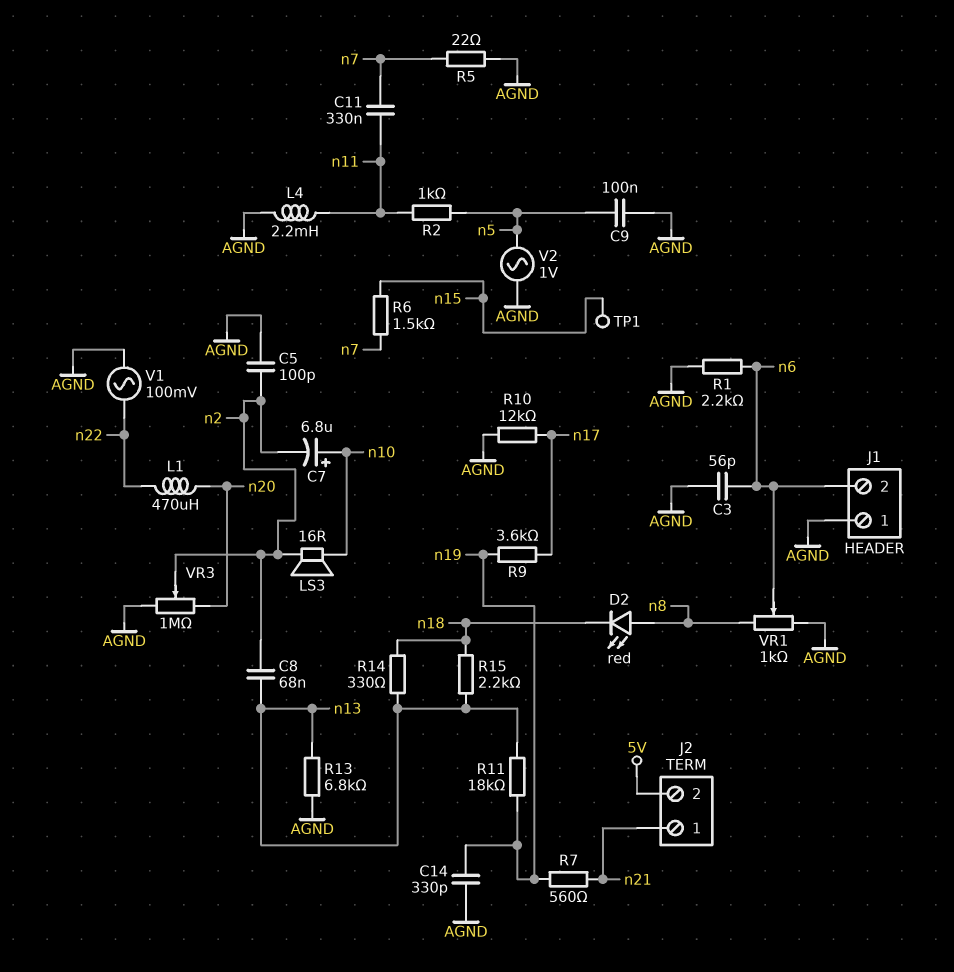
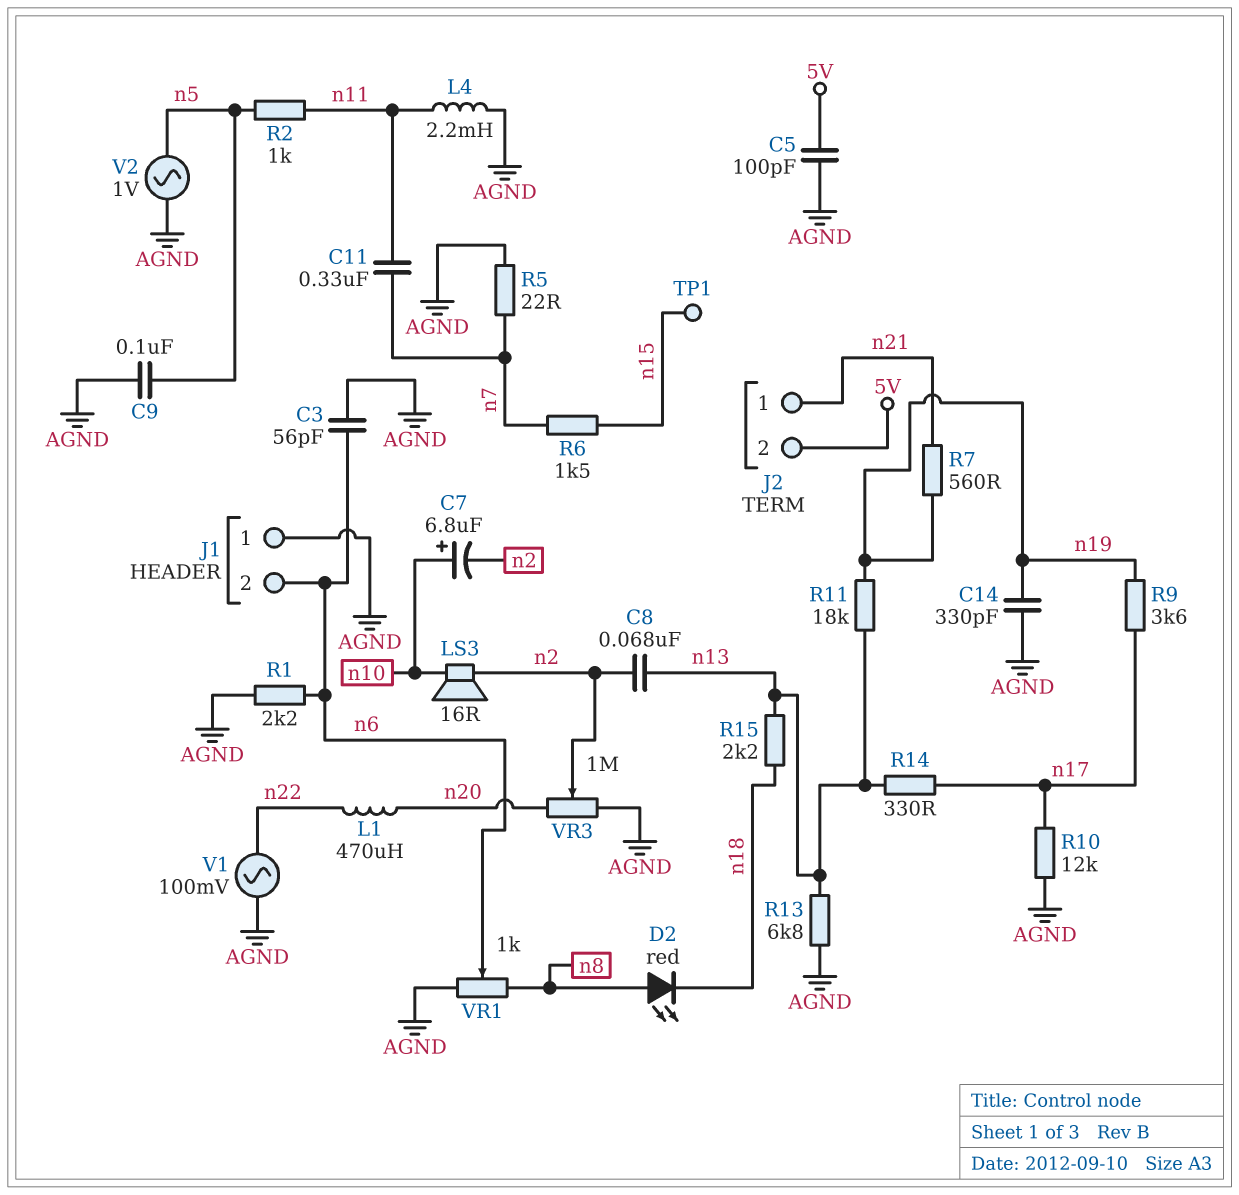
C5: 100pF (AGND, n2) -> 100pF (5V, AGND)
R14: 330 (n13, n18) -> 330 (n13, n17)

